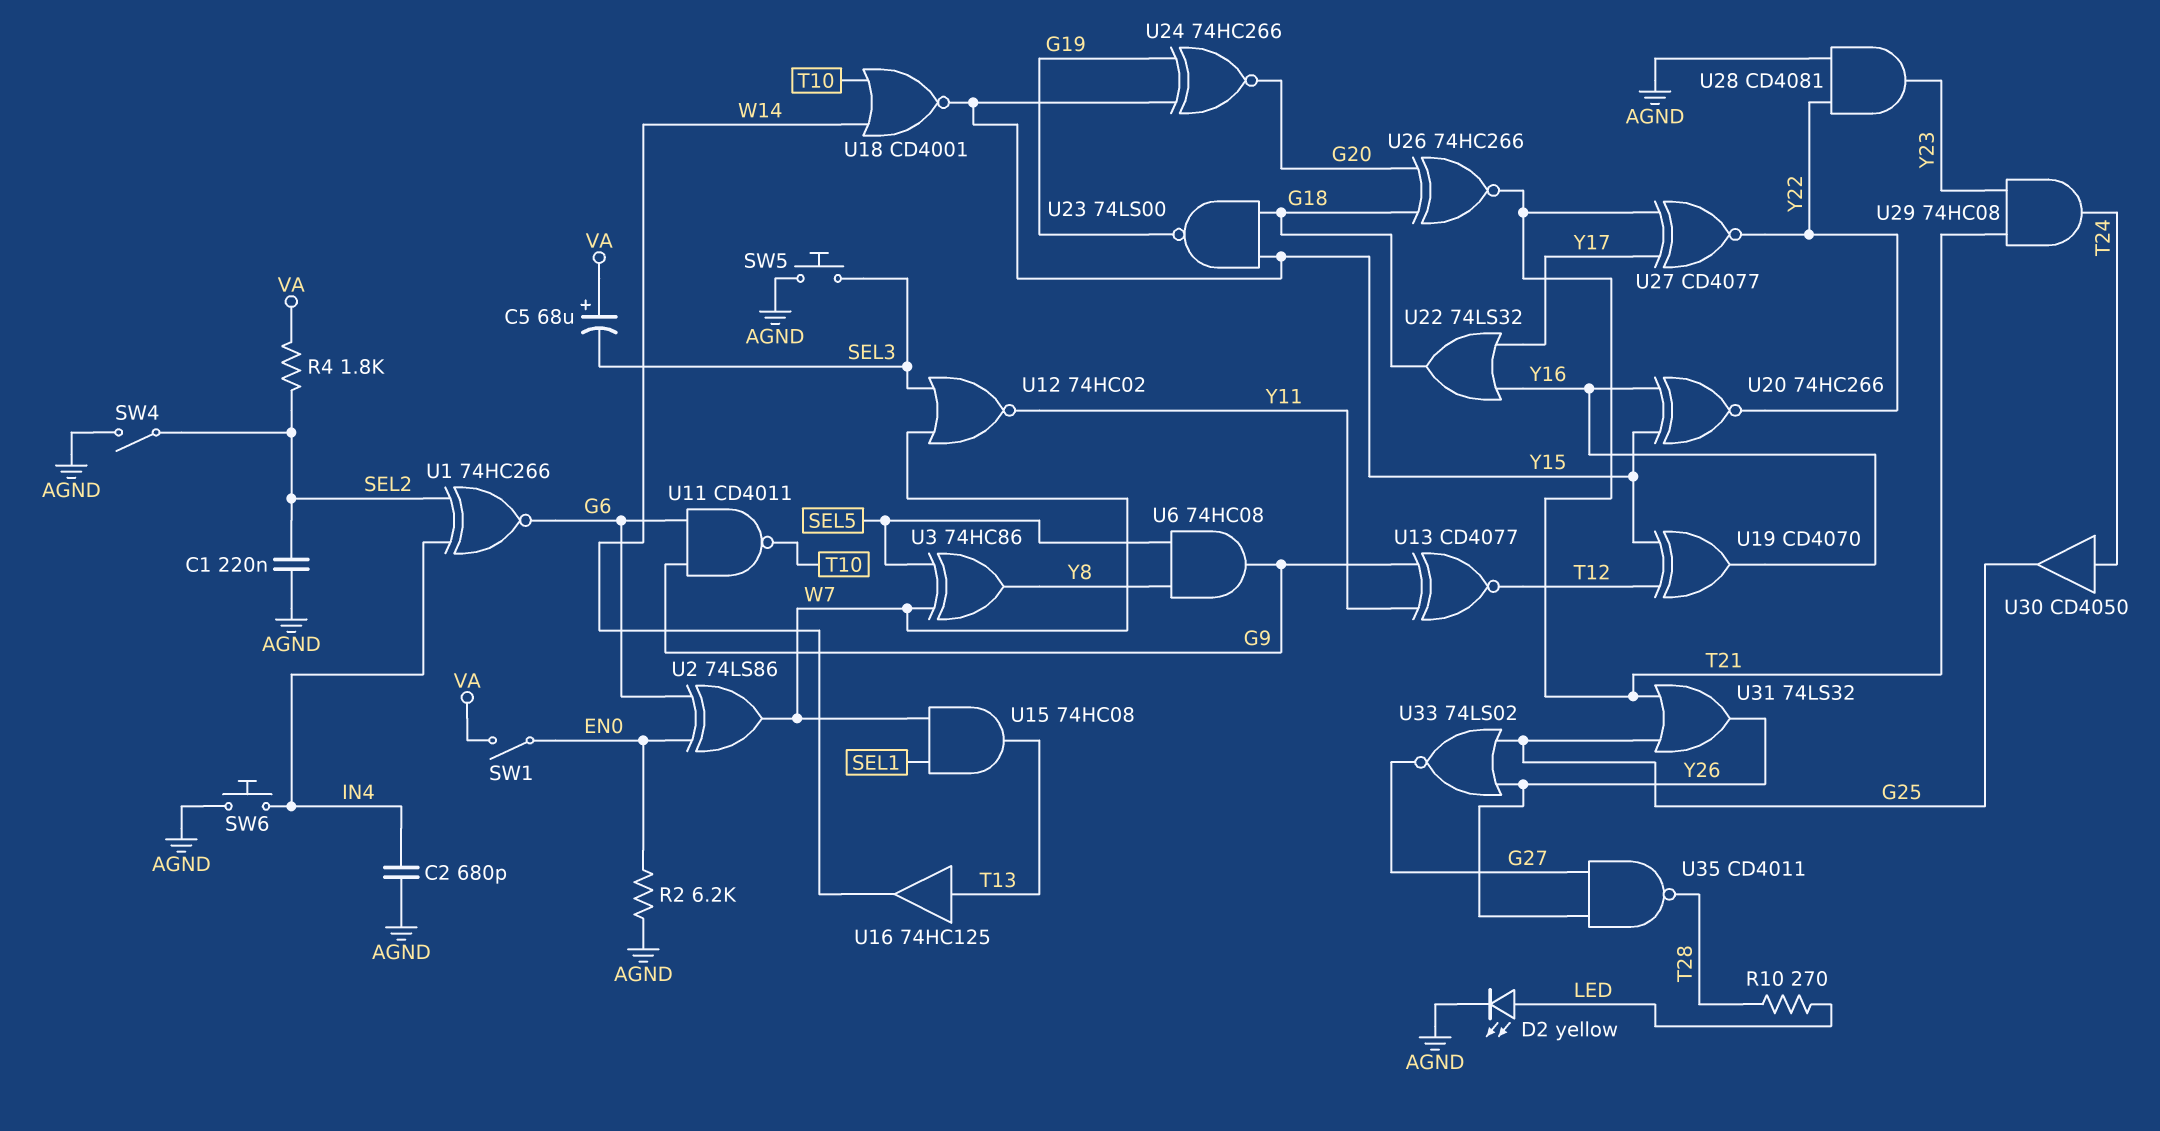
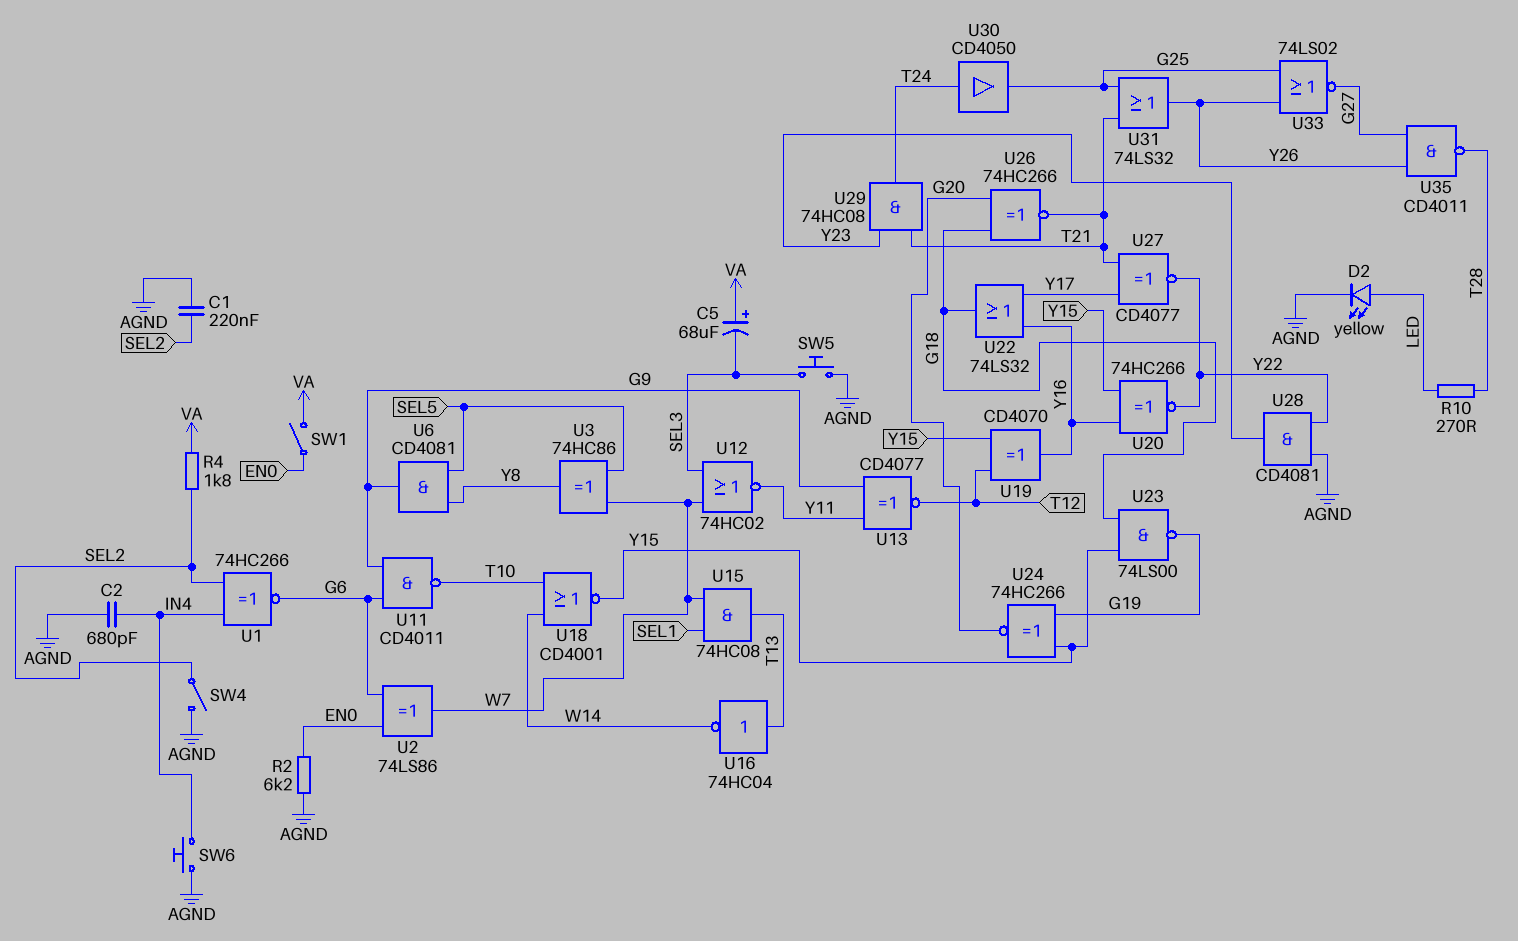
U6: AND 74HC08 (in SEL5, in Y8, out G9) -> AND CD4081 (in SEL5, in Y8, out G9)
U16: buffer 74HC125 (in T13, out W14) -> NOT 74HC04 (in T13, out W14)

